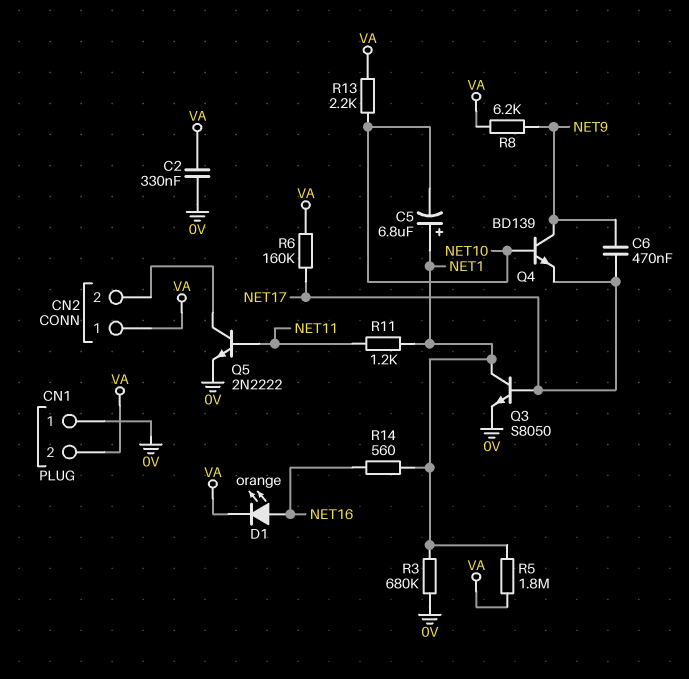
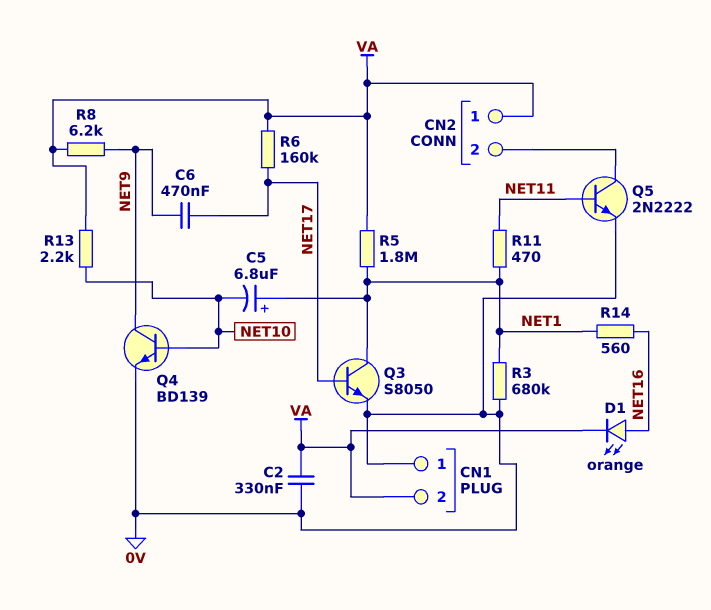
Q4: NPN BD139 (B NET10, C NET9, E NET17) -> NPN BD139 (B NET10, C NET9, E 0V)
R11: 1.2k (NET1, NET11) -> 470 (NET1, NET11)

